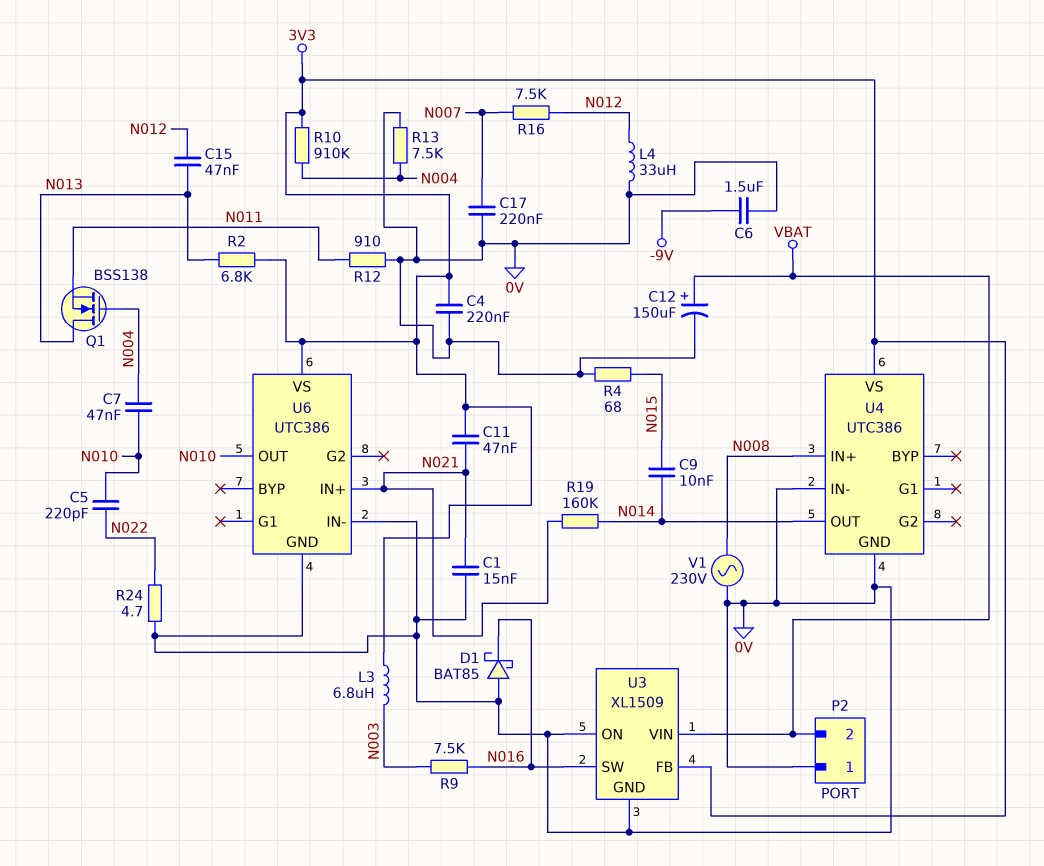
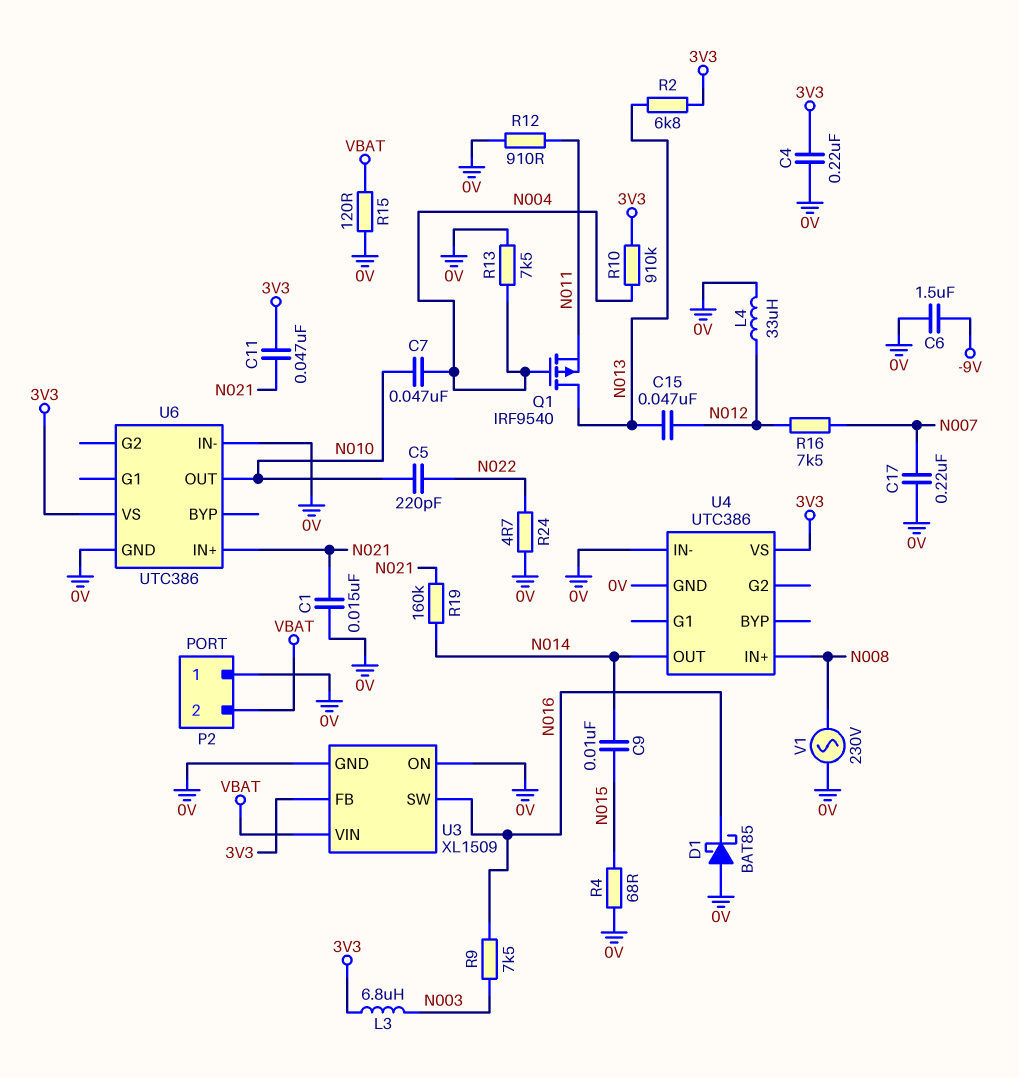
C12: 150uF (plus VBAT, minus 0V) -> none
Q1: NMOS BSS138 (G N004, D N013, S N011) -> PMOS IRF9540 (G N004, D N013, S N011)
R15: none -> 120 (0V, VBAT)

